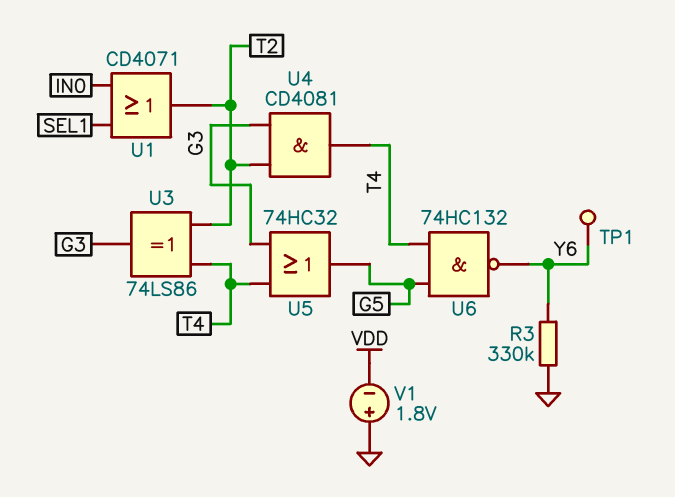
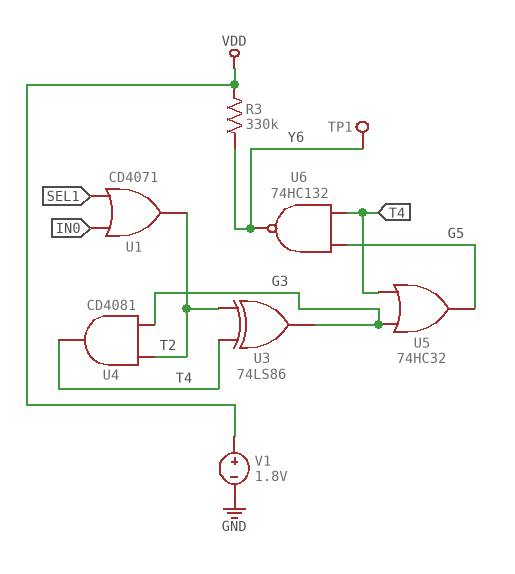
R3: 330k (GND, Y6) -> 330k (VDD, Y6)
V1: 1.8V (plus GND, minus VDD) -> 1.8V (plus VDD, minus GND)

